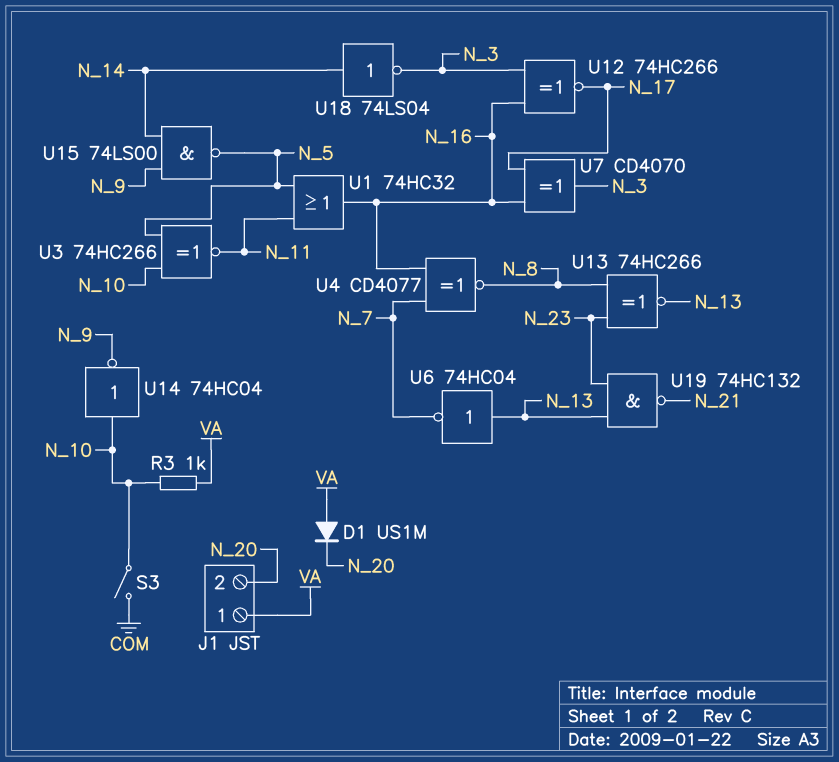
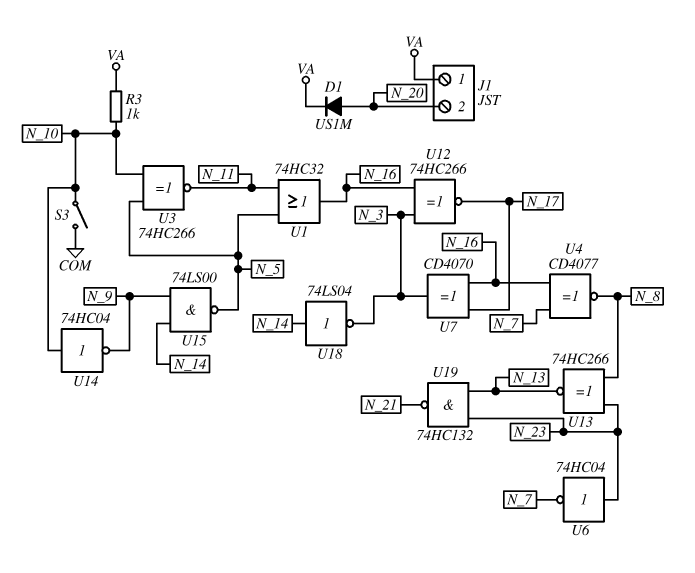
D1: diode US1M (A VA, K N_20) -> diode US1M (A N_20, K VA)
U6: NOT 74HC04 (in N_13, out N_7) -> NOT 74HC04 (in N_23, out N_7)

